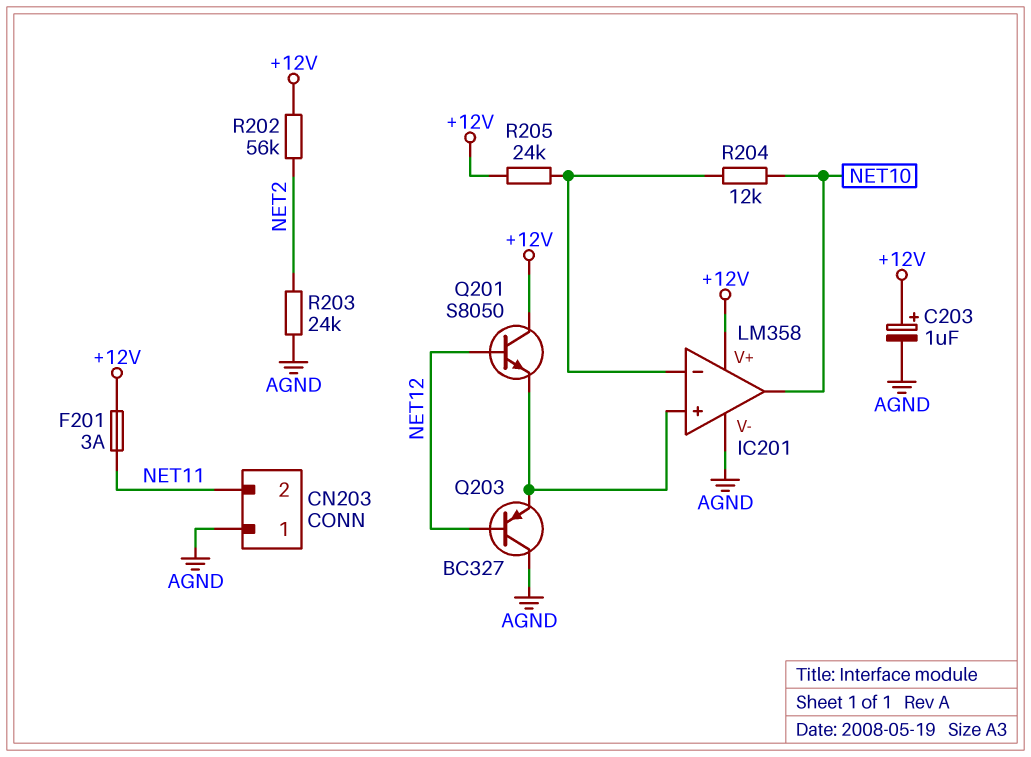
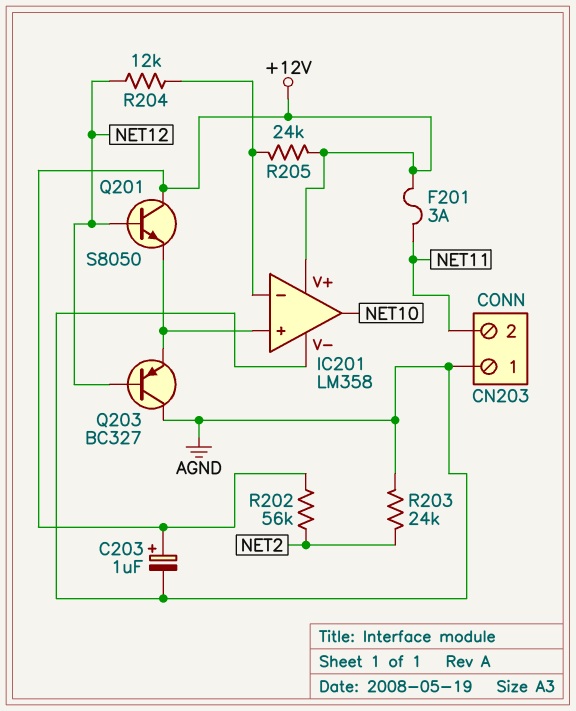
R204: 12k (IC201/in-, NET10) -> 12k (IC201/in-, NET12)

